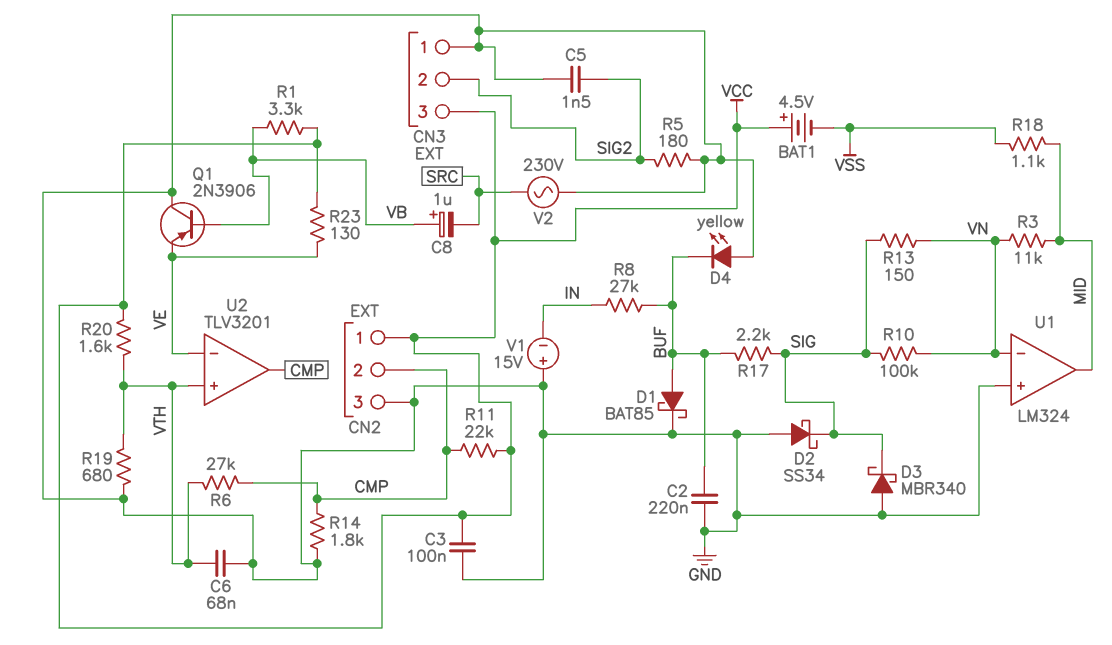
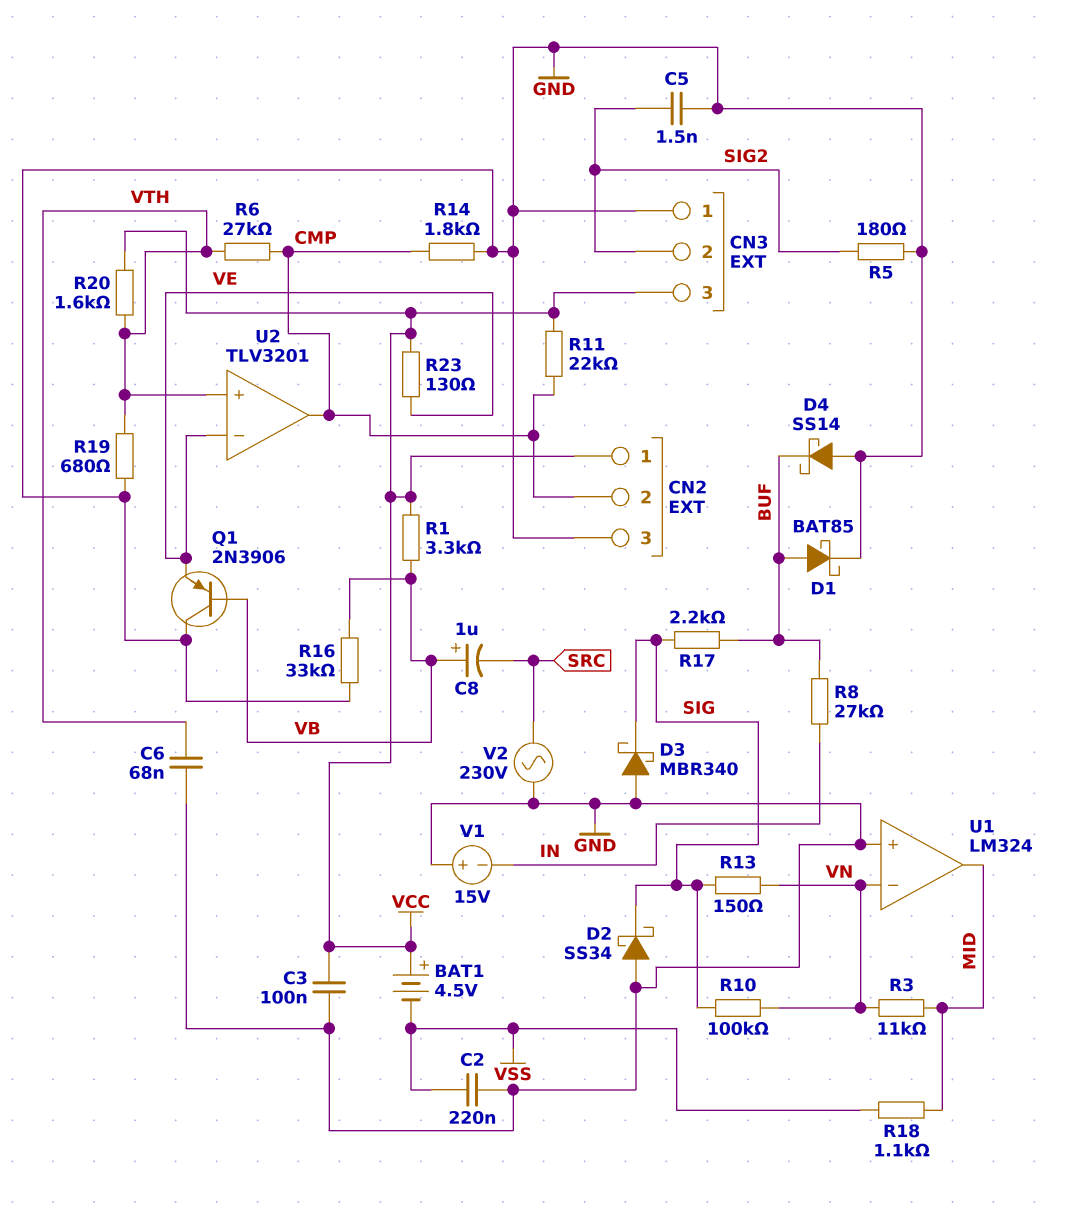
C2: 220nF (BUF, GND) -> 220nF (GND, VSS)
D4: LED yellow (A GND, K BUF) -> schottky SS14 (A GND, K BUF)
R16: none -> 33k (GND, VB)

